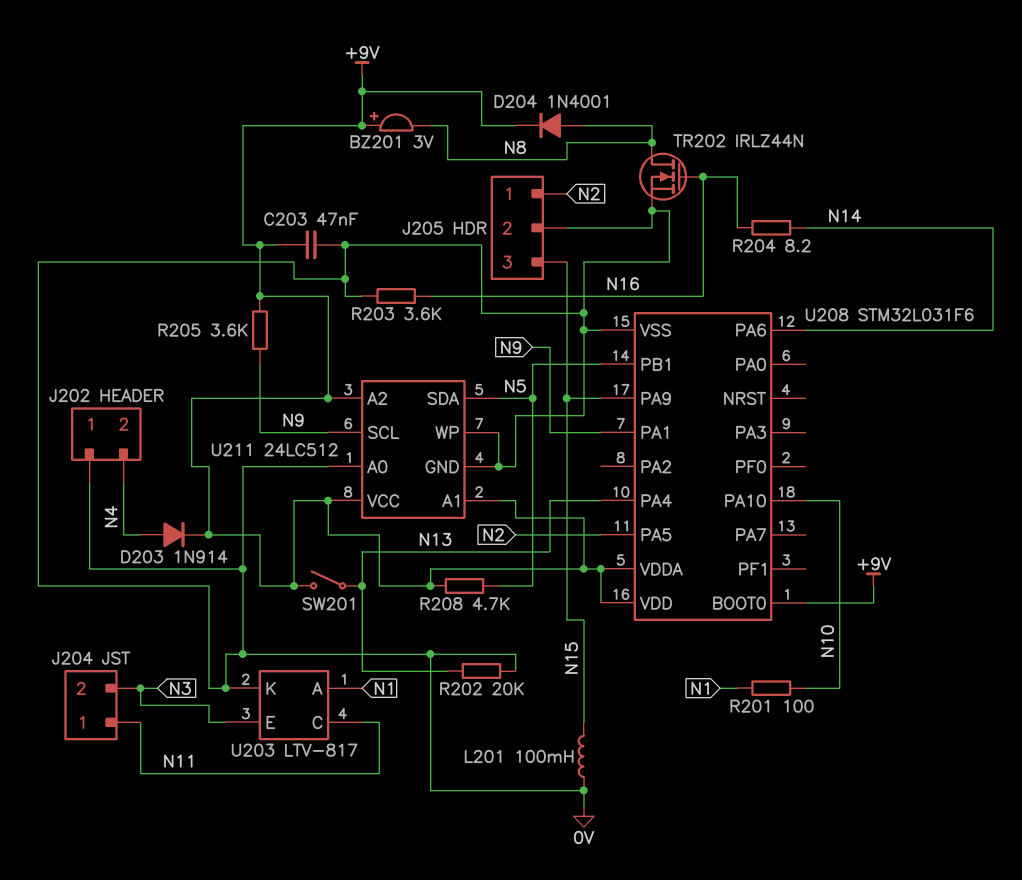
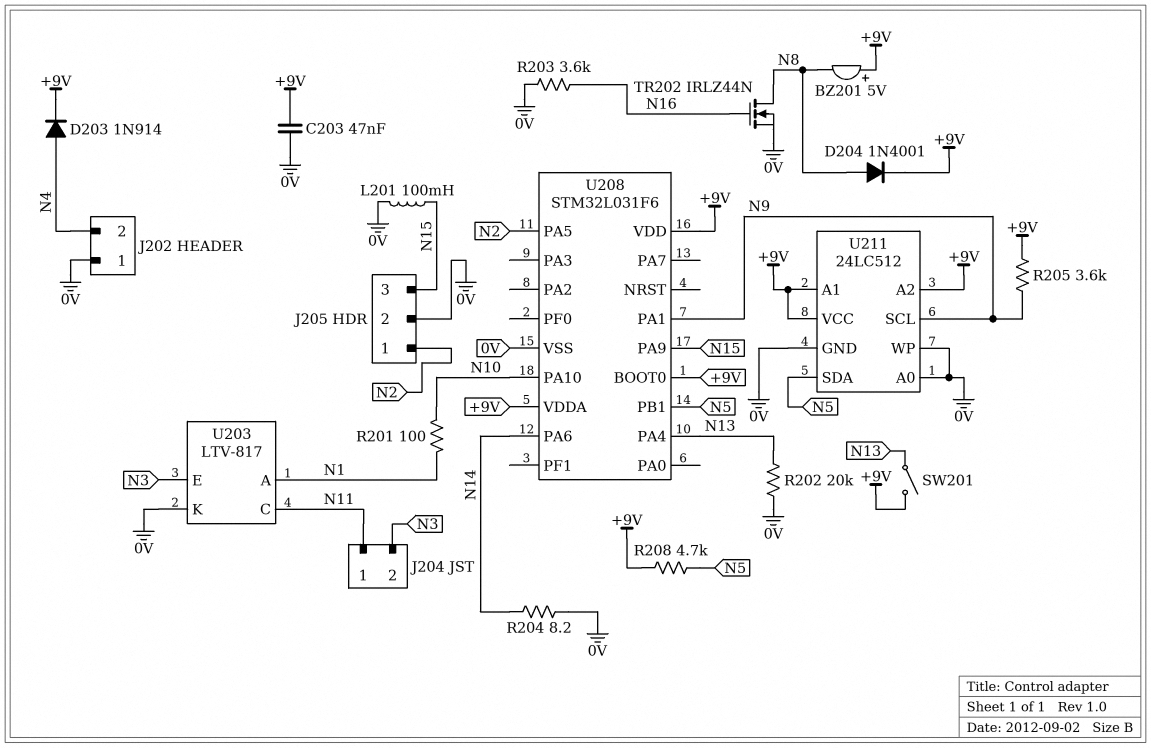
BZ201: buzzer 3V (plus +9V, minus N8) -> buzzer 5V (plus +9V, minus N8)
R204: 8.2 (N14, N16) -> 8.2 (0V, N14)

